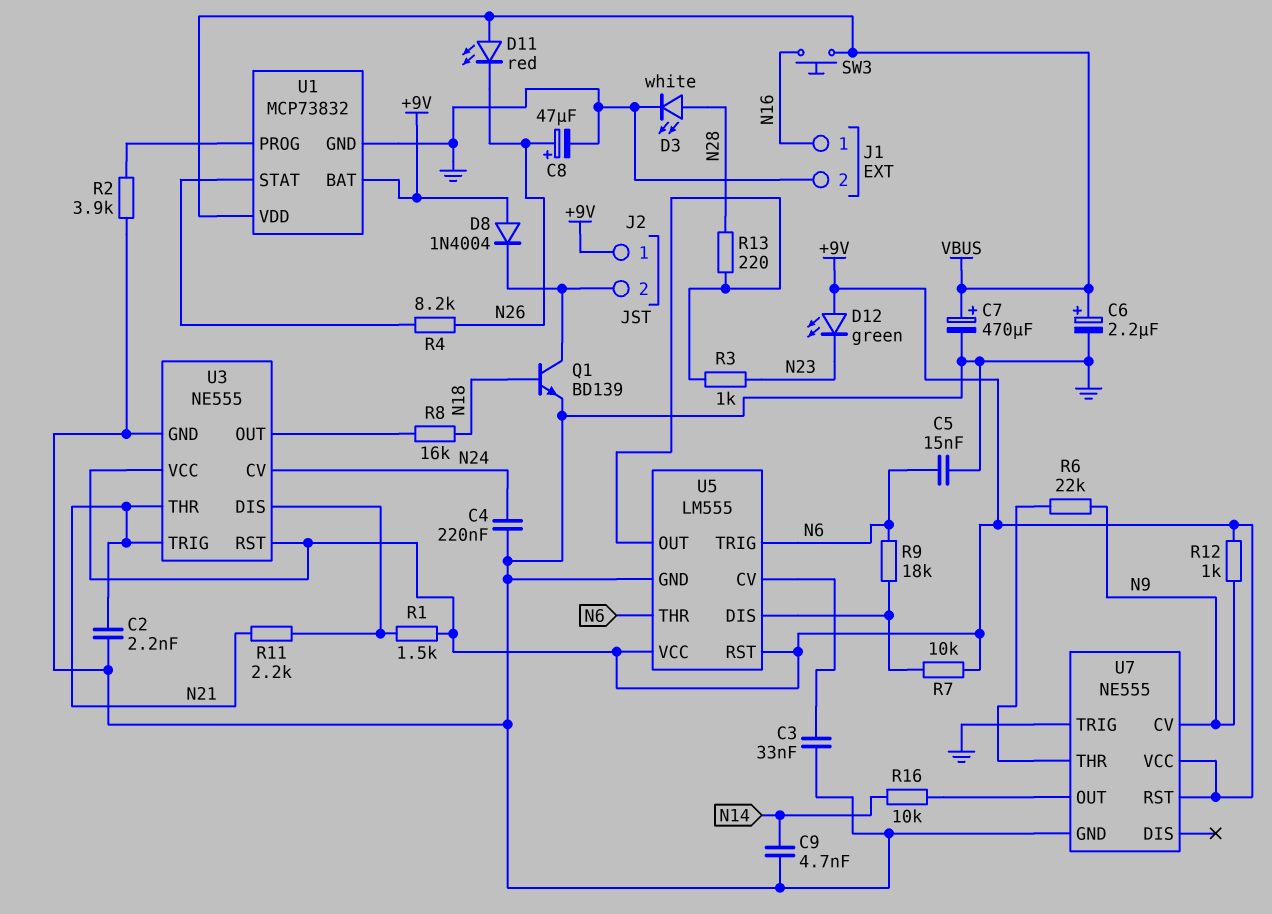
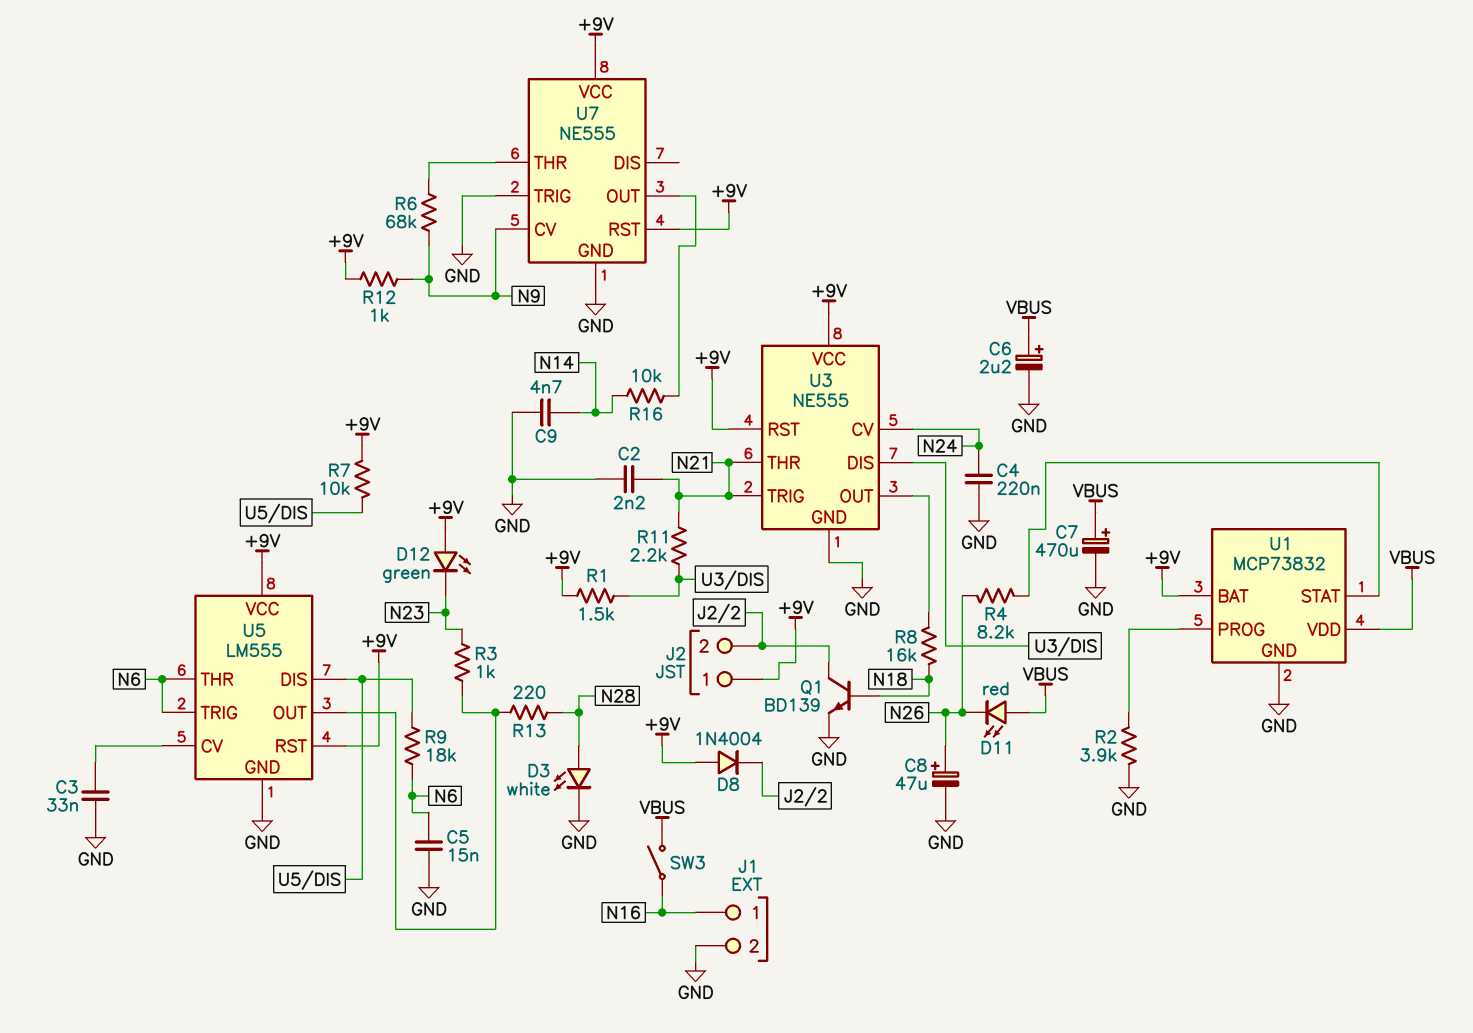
R6: 22k (N9, U7/THR) -> 68k (N9, U7/THR)
SW3: button (N16, VBUS) -> switch (N16, VBUS)

